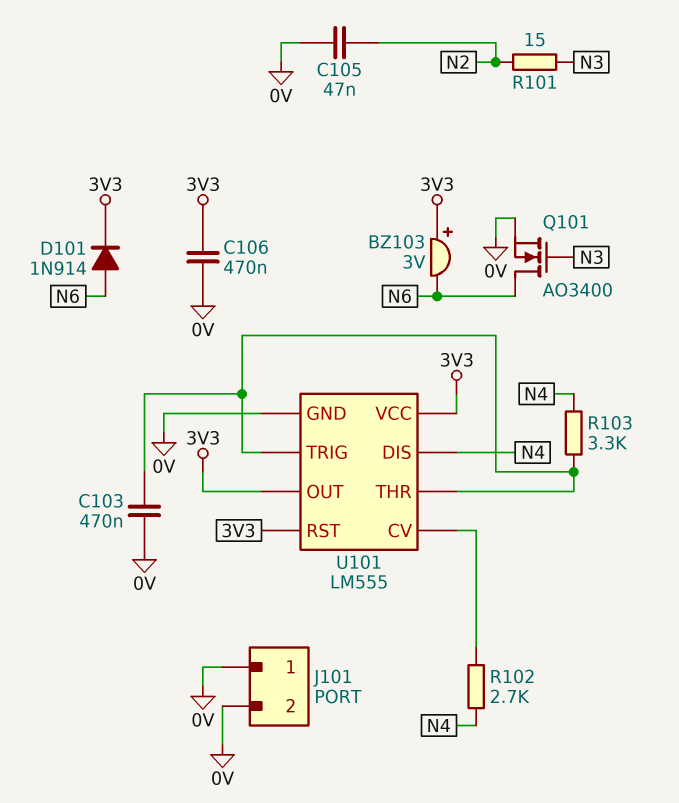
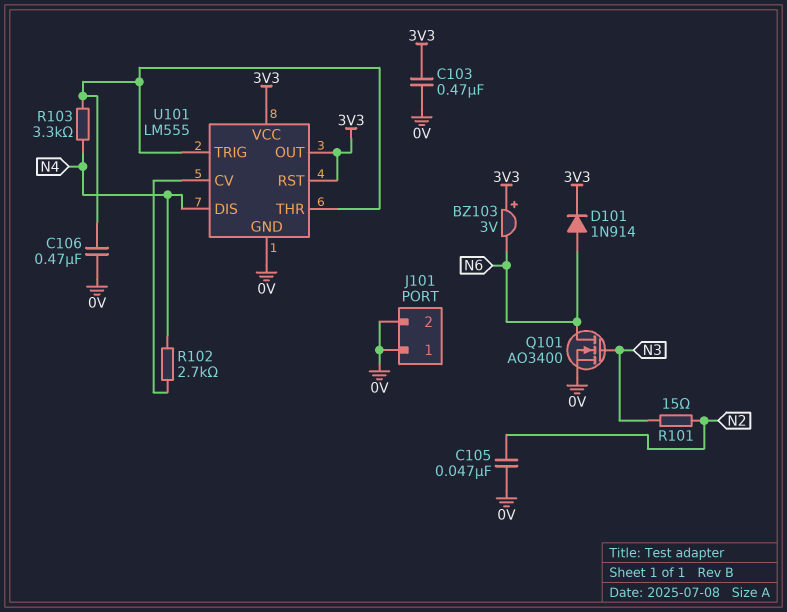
C103: 470nF (0V, U101/THR) -> 470nF (0V, 3V3)
C106: 470nF (0V, 3V3) -> 470nF (0V, U101/THR)

